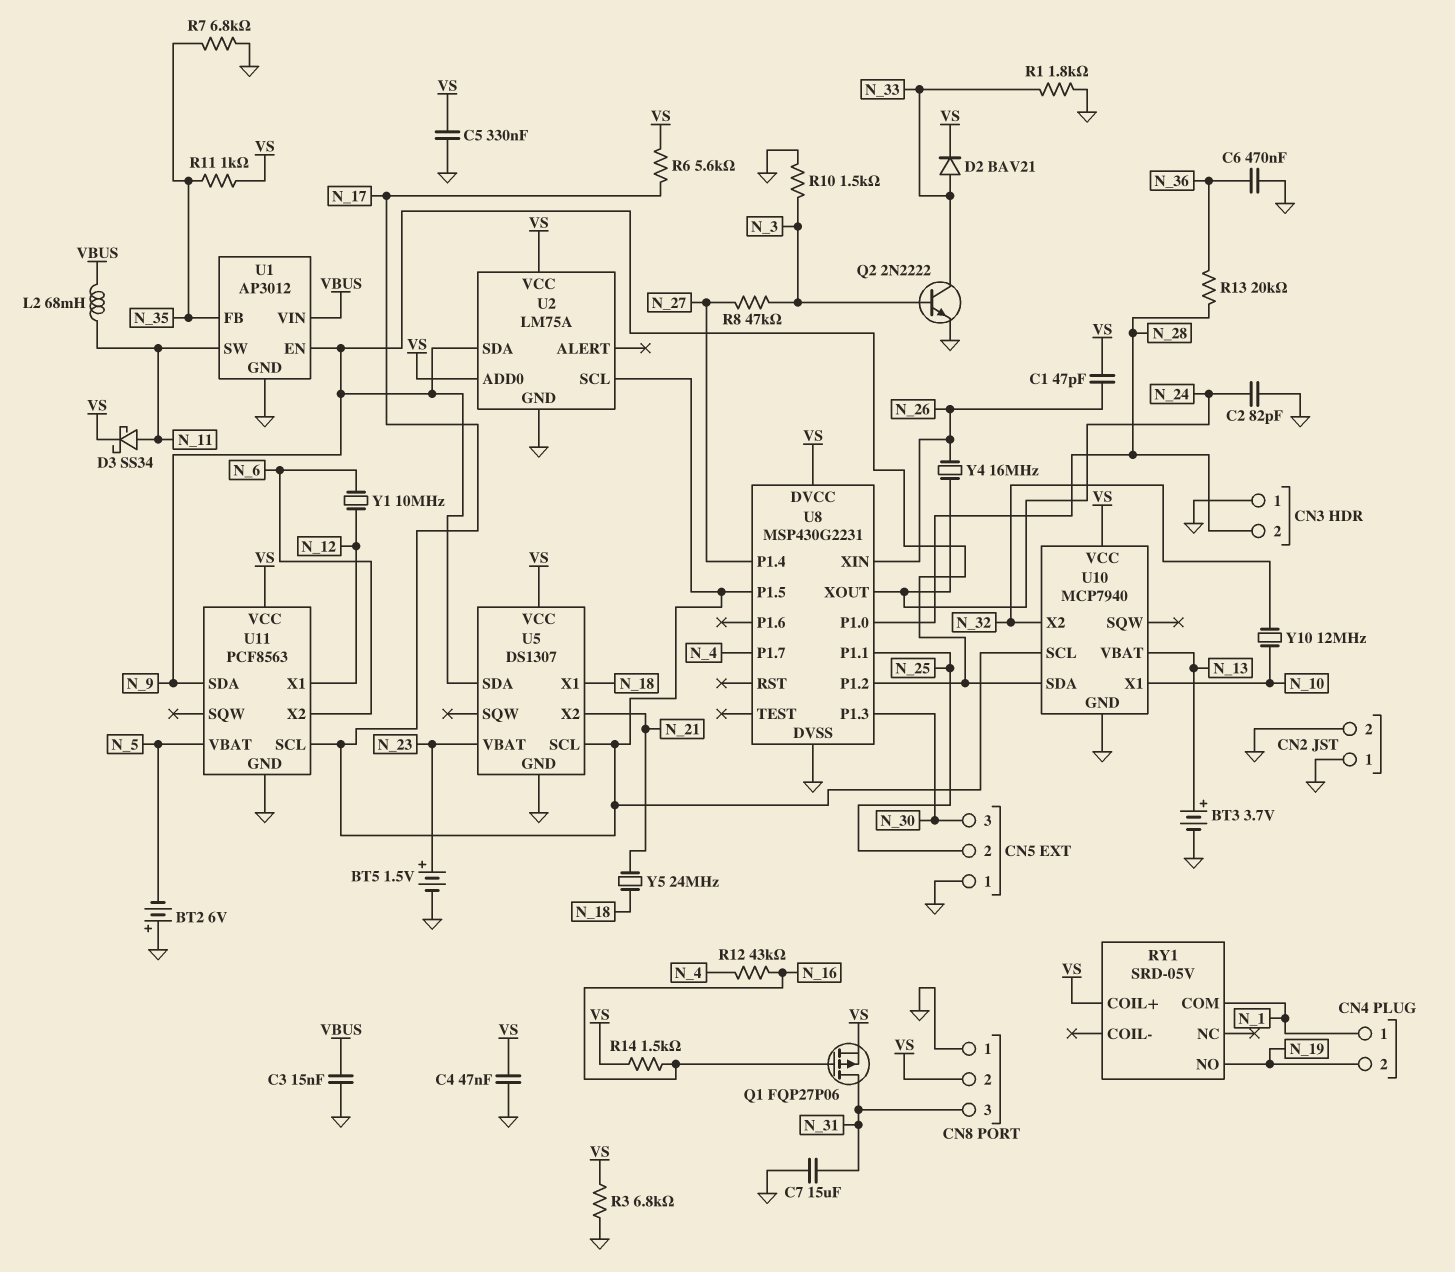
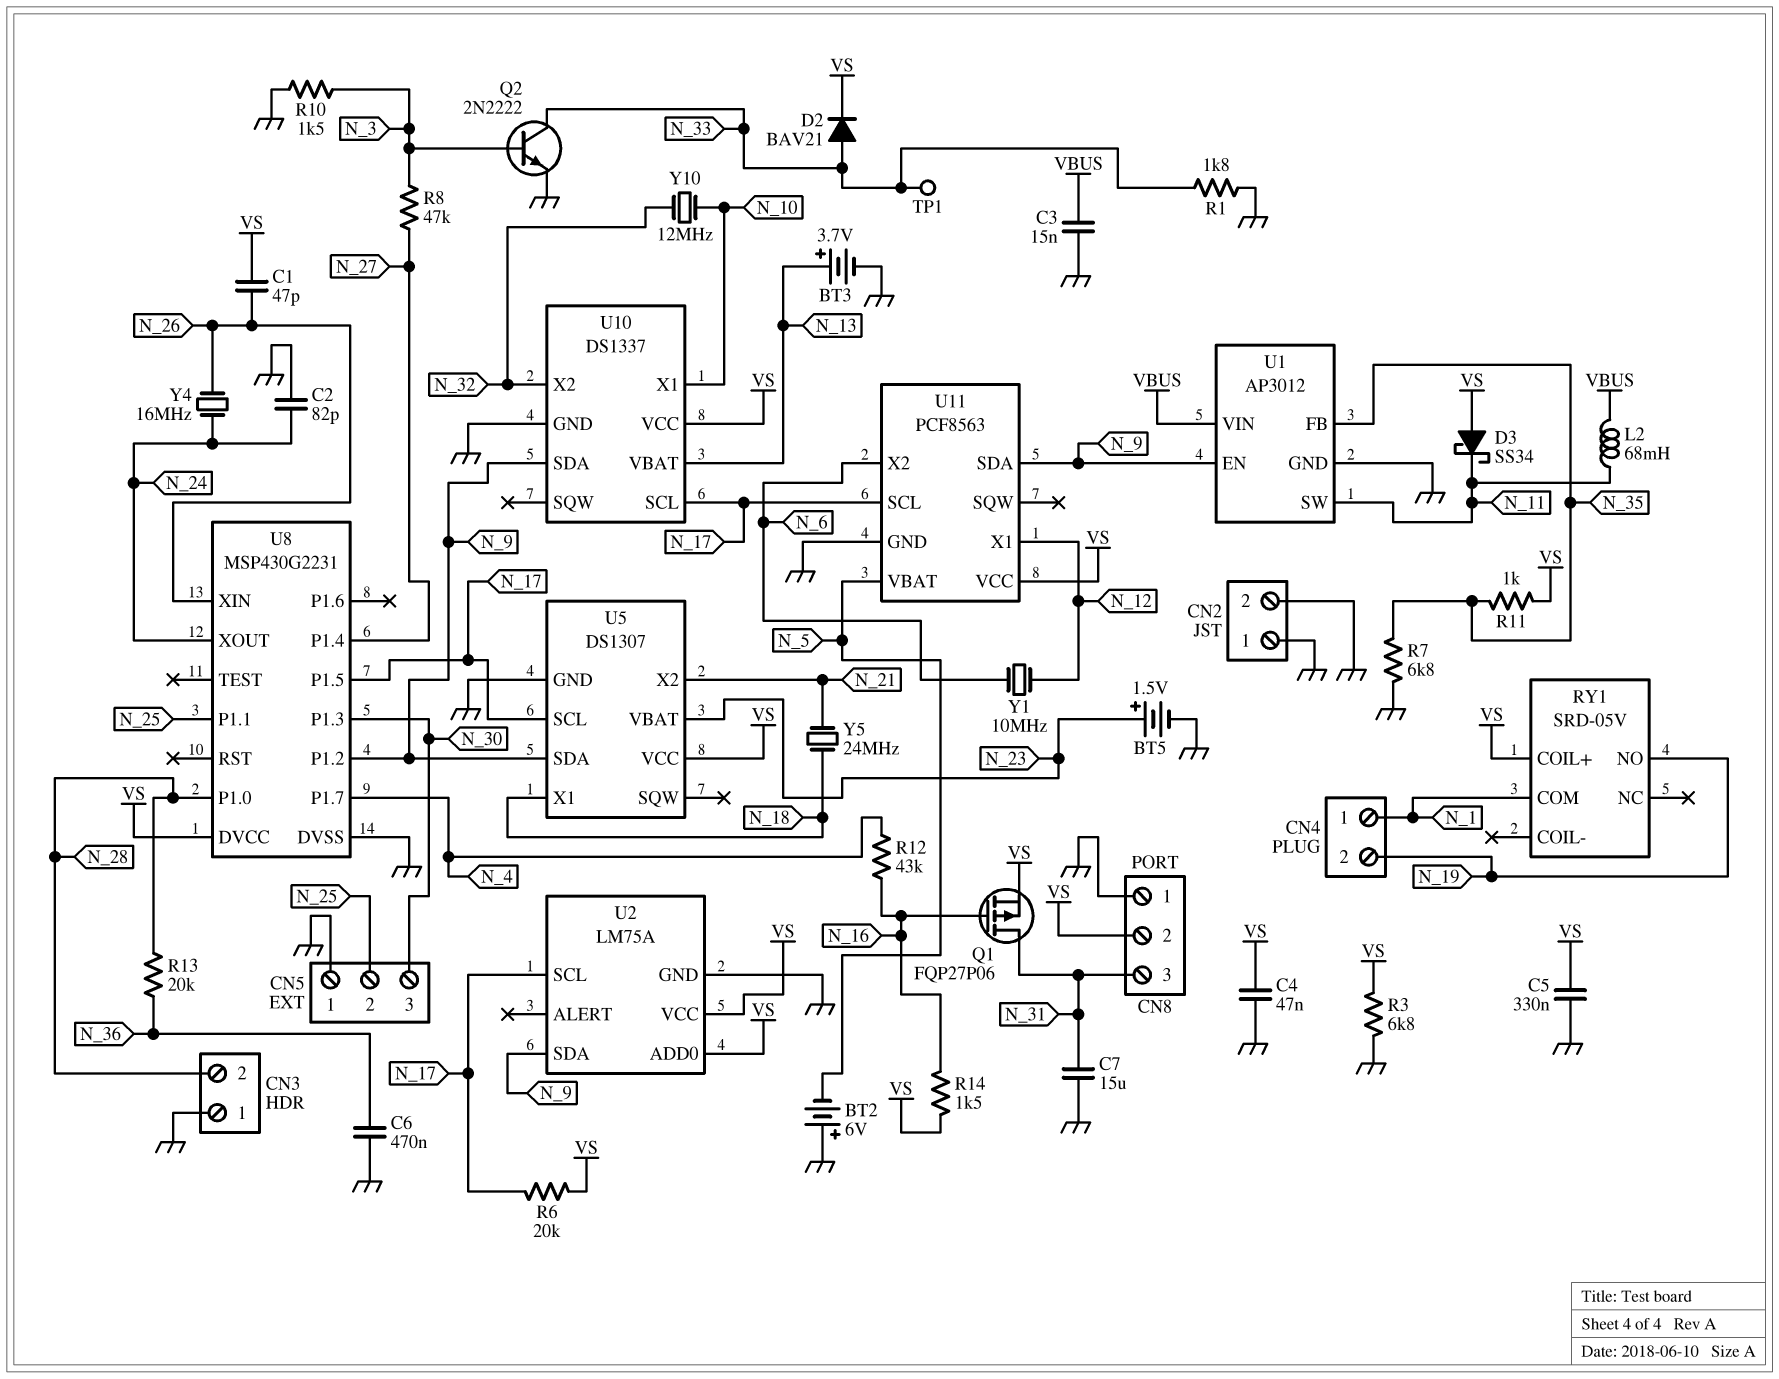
D3: schottky SS34 (A N_11, K VS) -> schottky SS34 (A VS, K N_11)
R6: 5.6k (N_17, VS) -> 20k (N_17, VS)
TP1: none -> test point (N_33)
U10: MCP7940 -> DS1337

